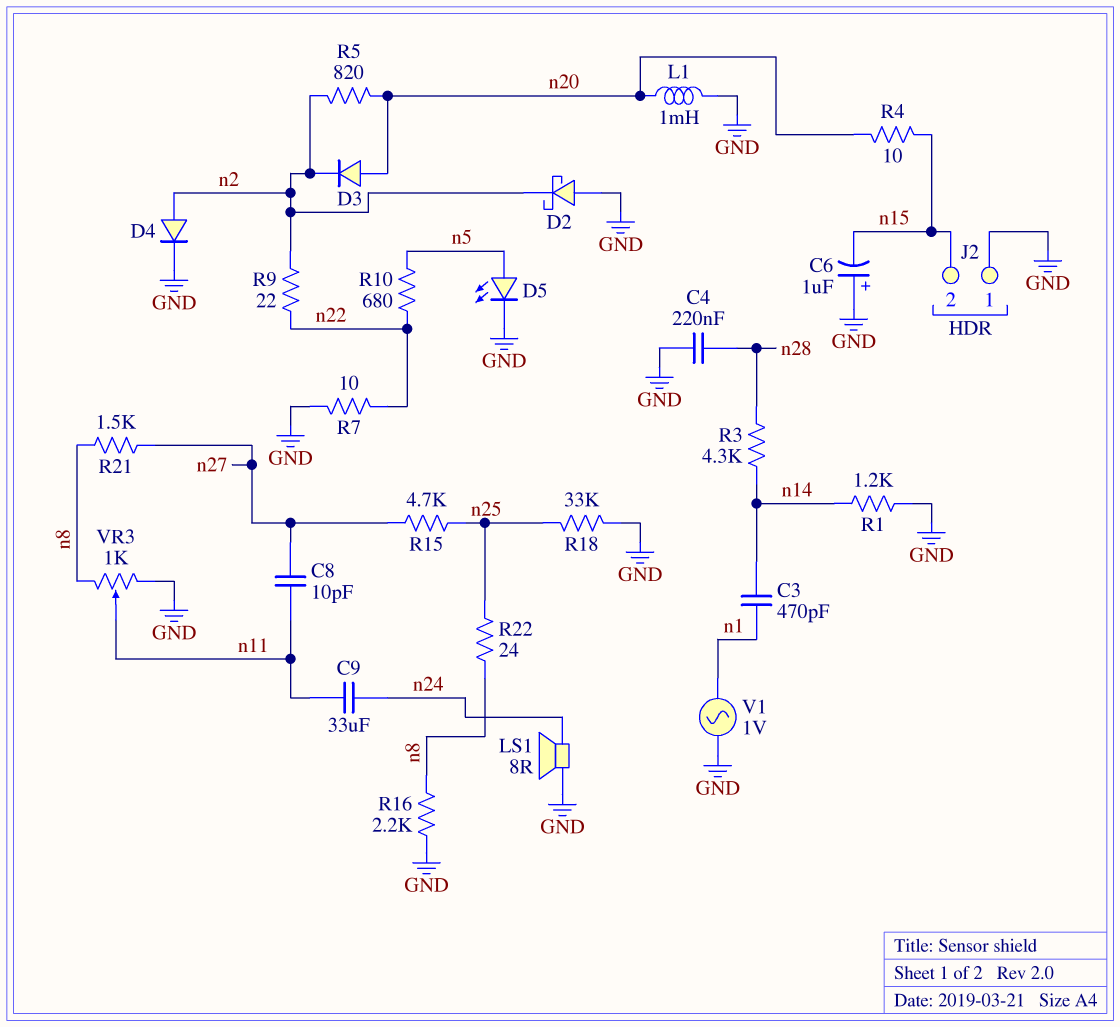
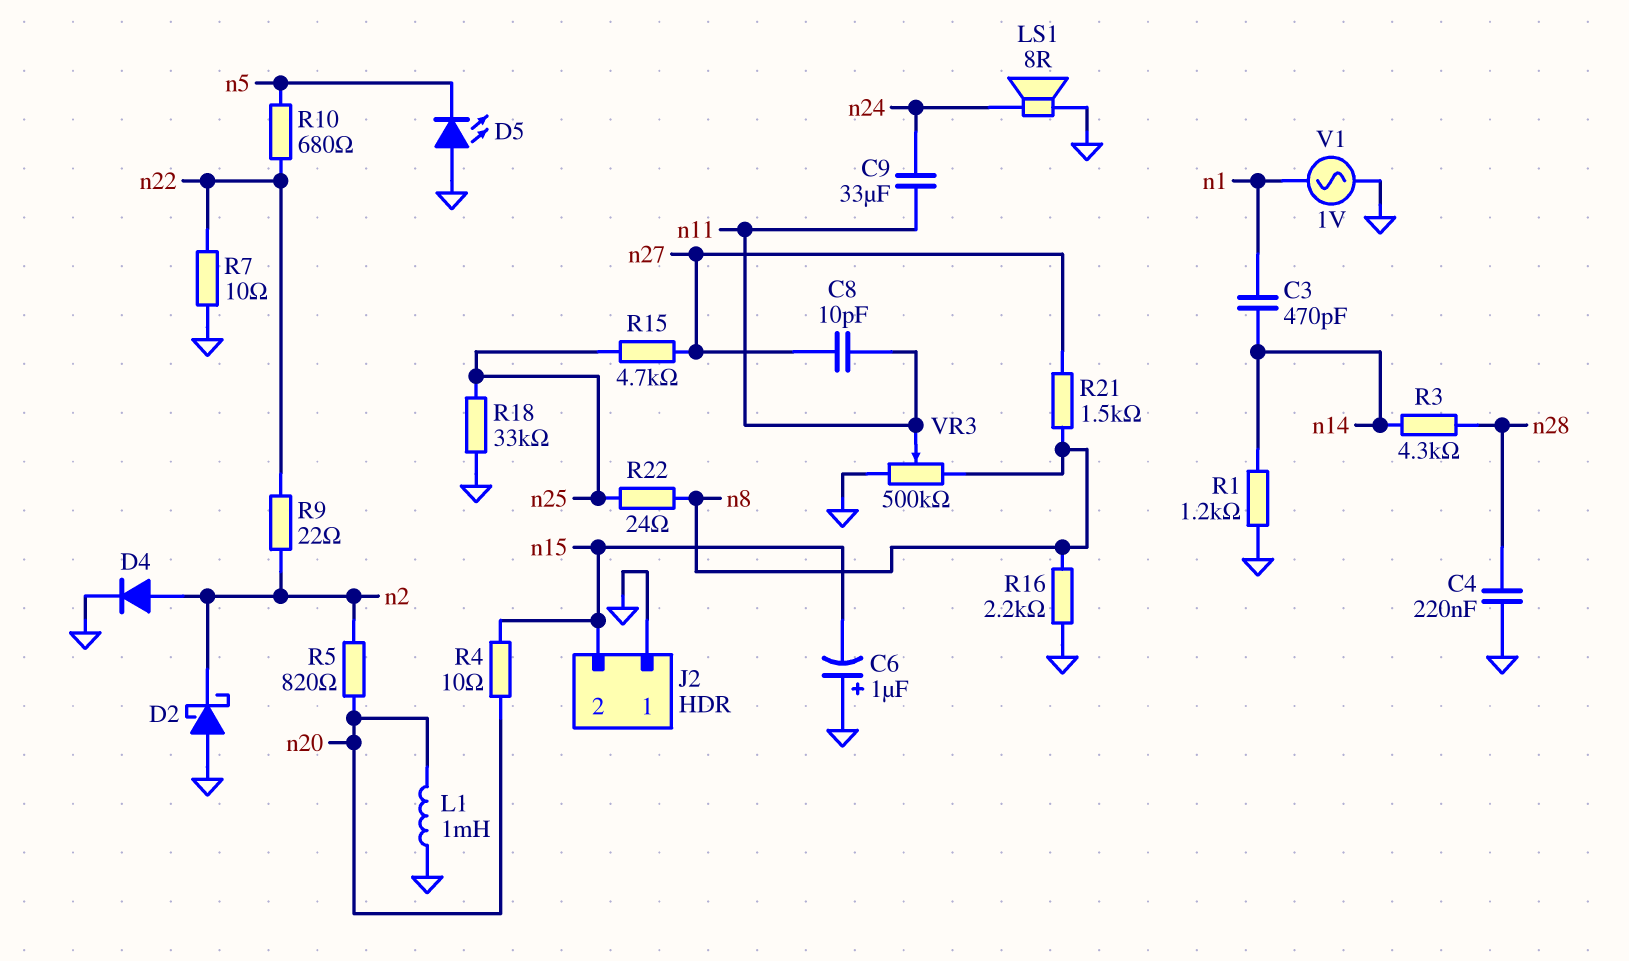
D3: diode (A n20, K n2) -> none
D5: LED (A n5, K GND) -> LED (A GND, K n5)
VR3: 1k (GND, n8, wiper n11) -> 500k (GND, n8, wiper n11)

